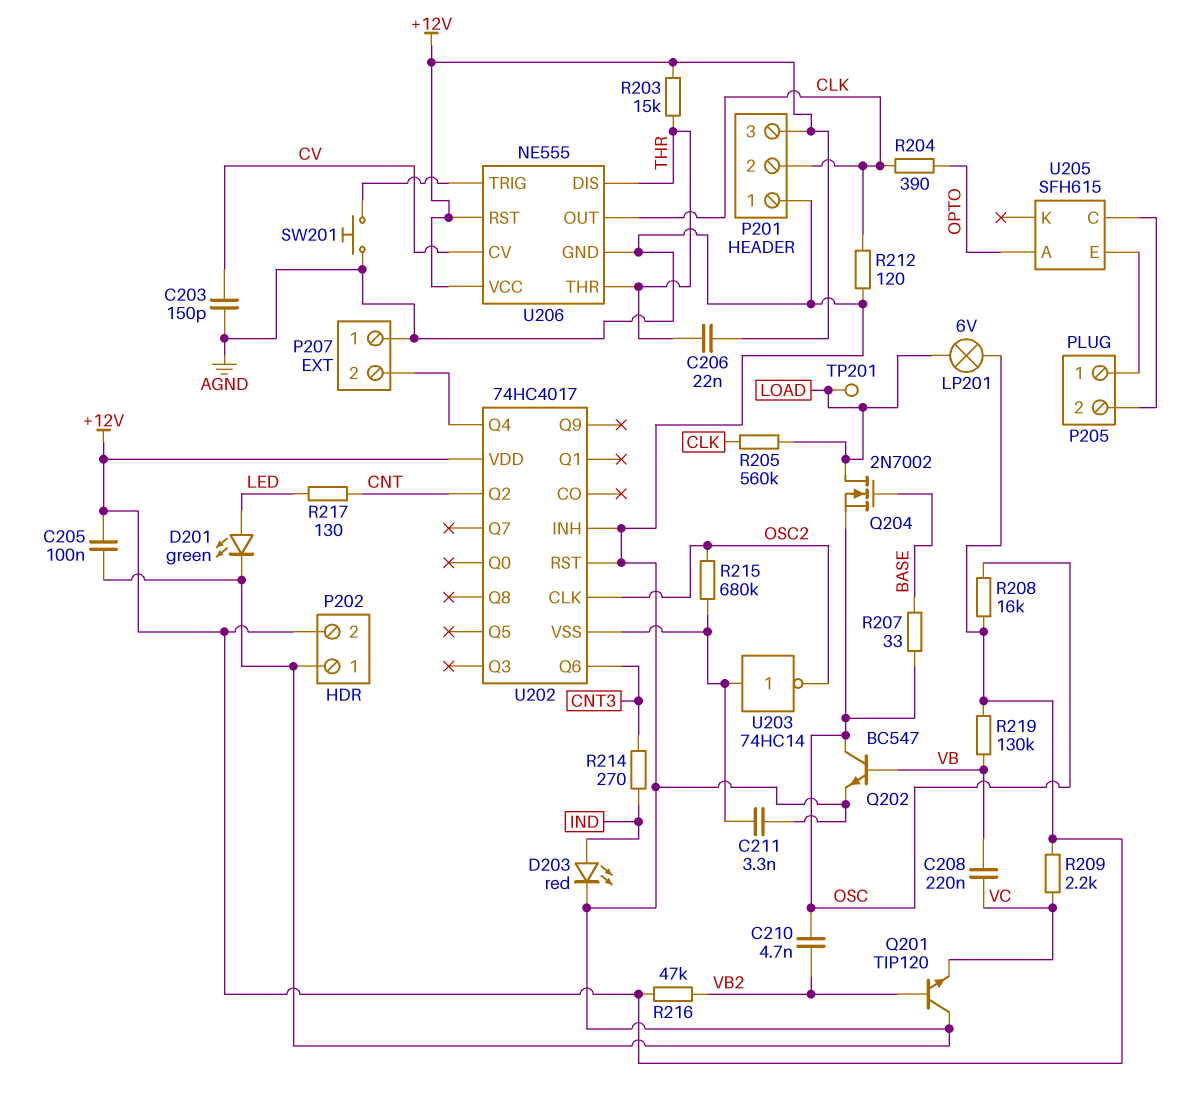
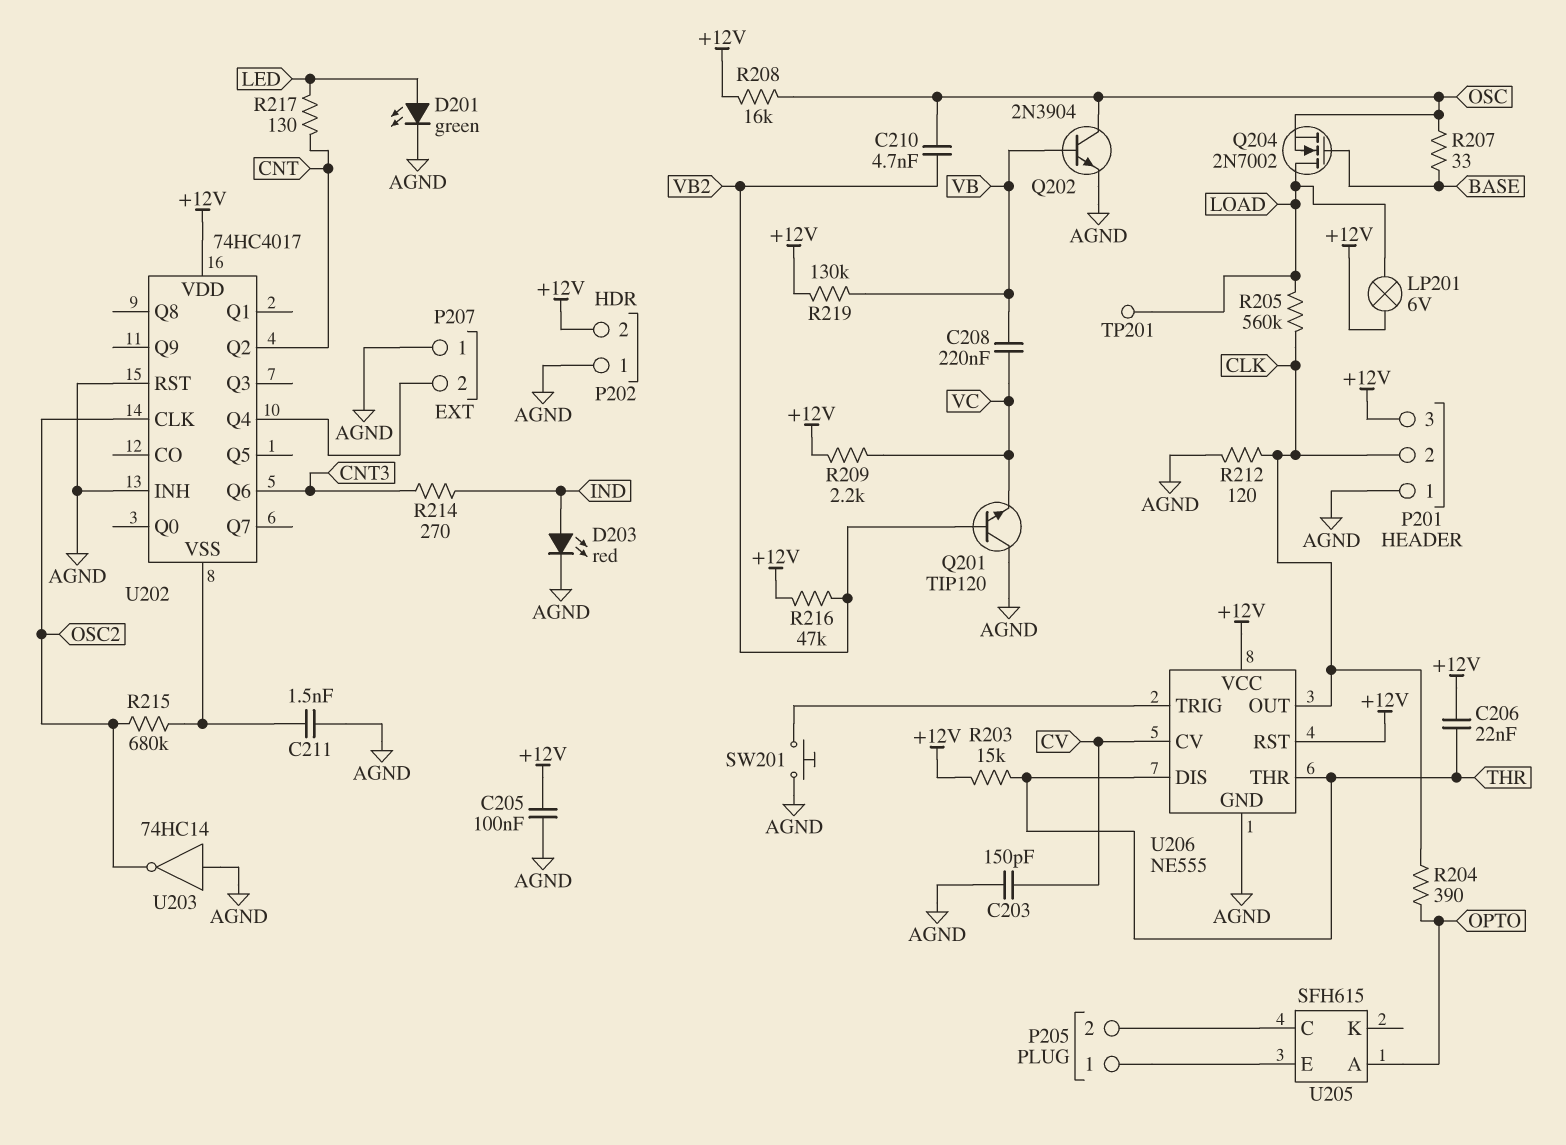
C211: 3.3nF (AGND, U202/VSS) -> 1.5nF (AGND, U202/VSS)
Q202: NPN BC547 (B VB, C OSC, E AGND) -> NPN 2N3904 (B VB, C OSC, E AGND)
U203: NOT 74HC14 (in U202/VSS, out OSC2) -> NOT 74HC14 (in AGND, out OSC2)

